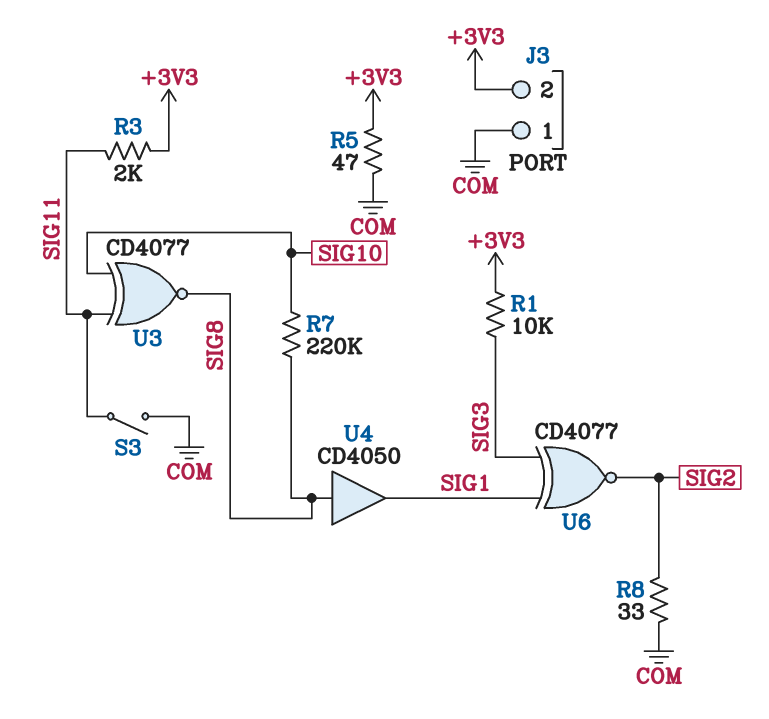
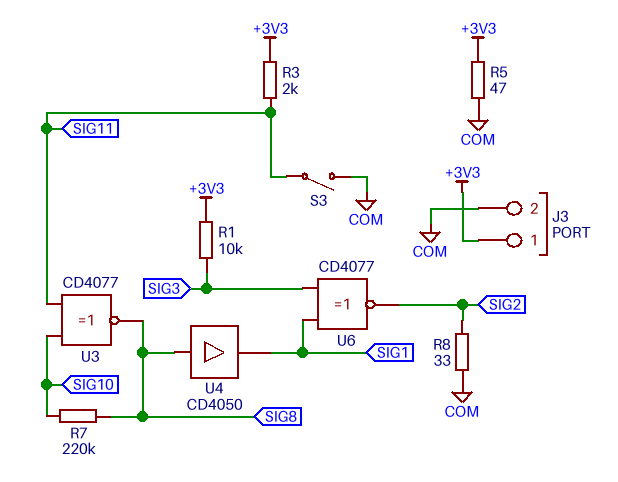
J3 pin 1: COM -> +3V3
J3 pin 2: +3V3 -> COM

